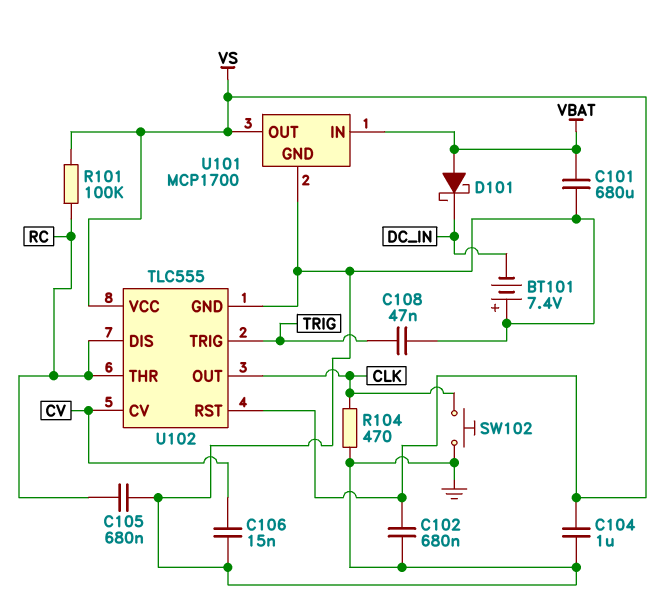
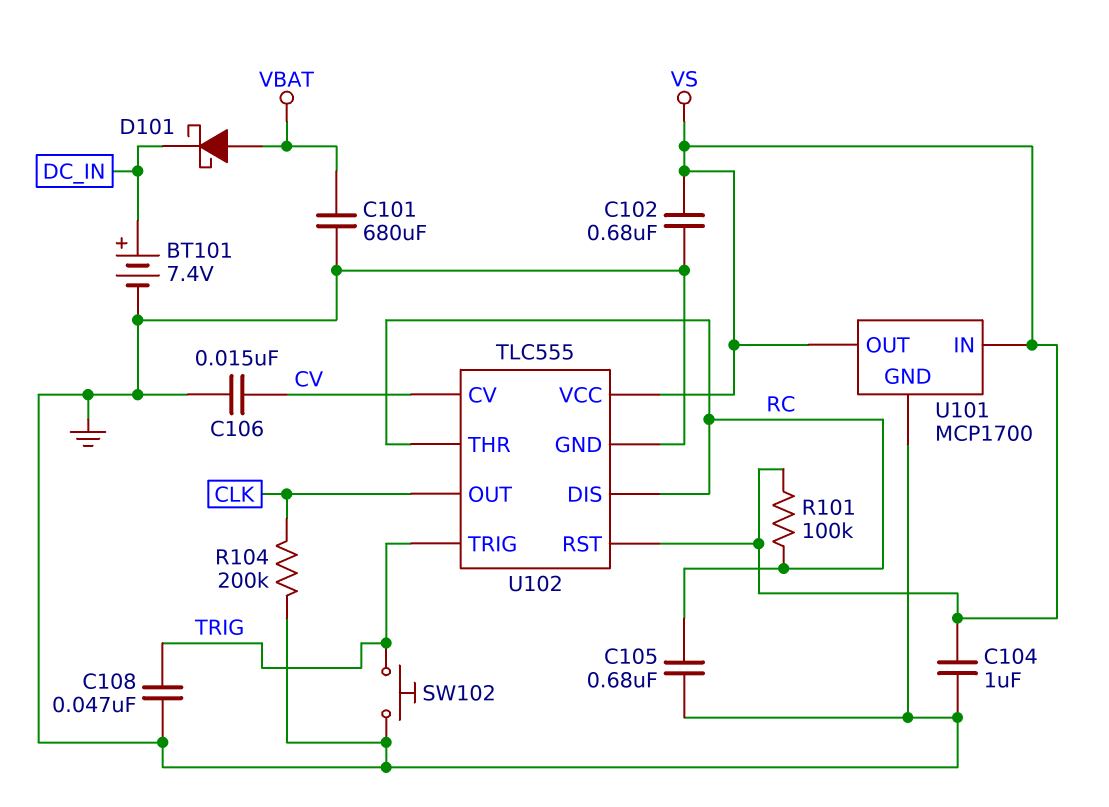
BT101: 7.4V (plus GND, minus DC_IN) -> 7.4V (plus DC_IN, minus GND)
R104: 470 (CLK, GND) -> 200k (CLK, GND)
SW102: button (CLK, GND) -> button (GND, TRIG)
U101 pin IN: VBAT -> VS

